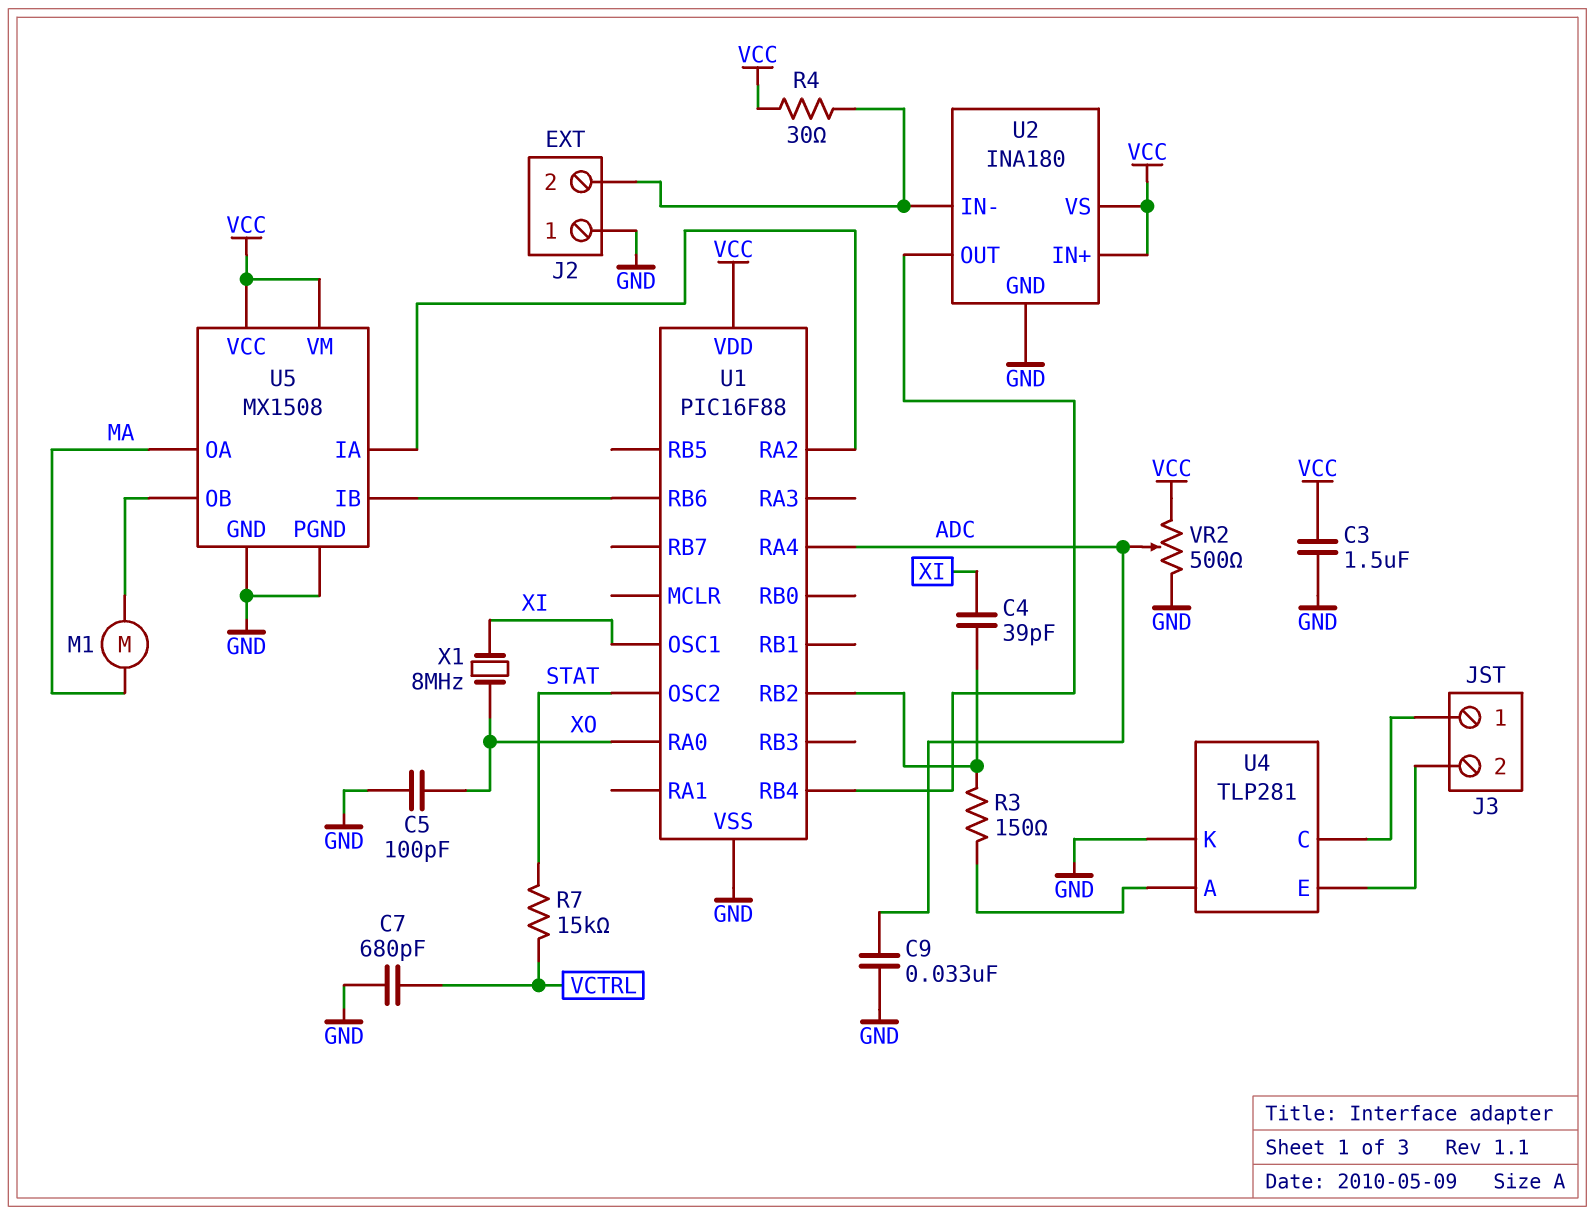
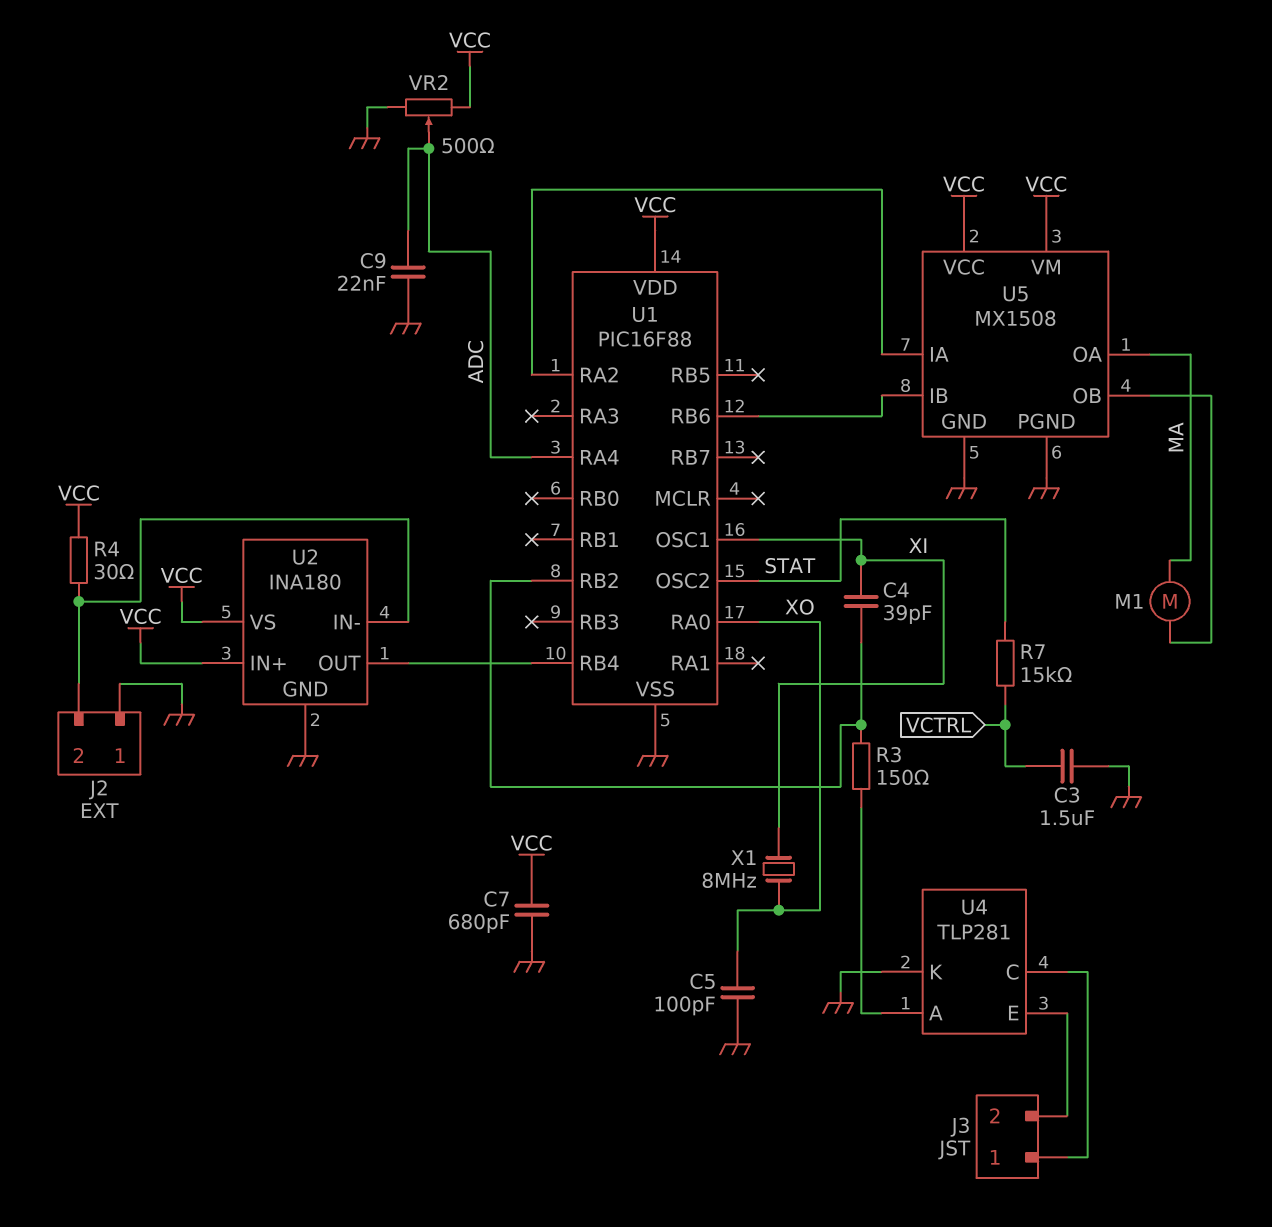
C3: 1.5uF (GND, VCC) -> 1.5uF (GND, VCTRL)
C7: 680pF (GND, VCTRL) -> 680pF (GND, VCC)
C9: 33nF (ADC, GND) -> 22nF (ADC, GND)

